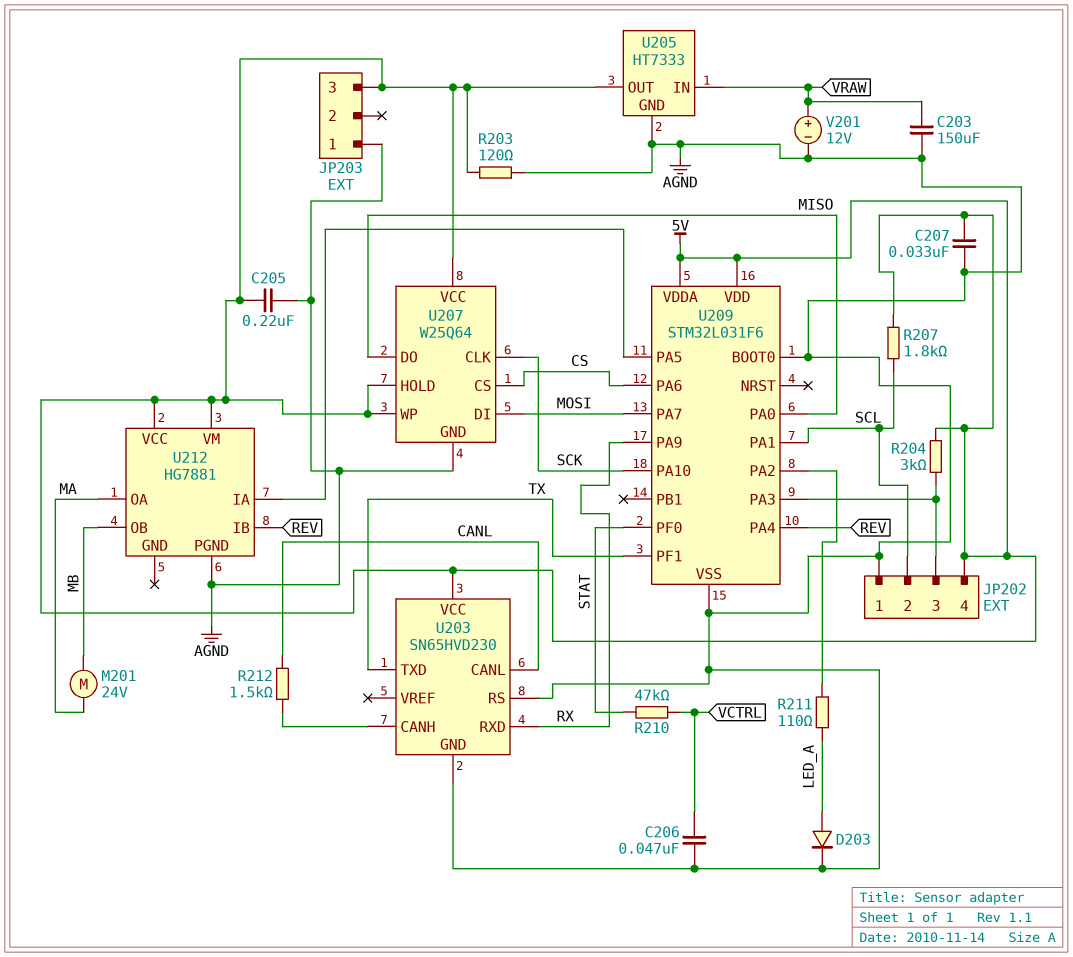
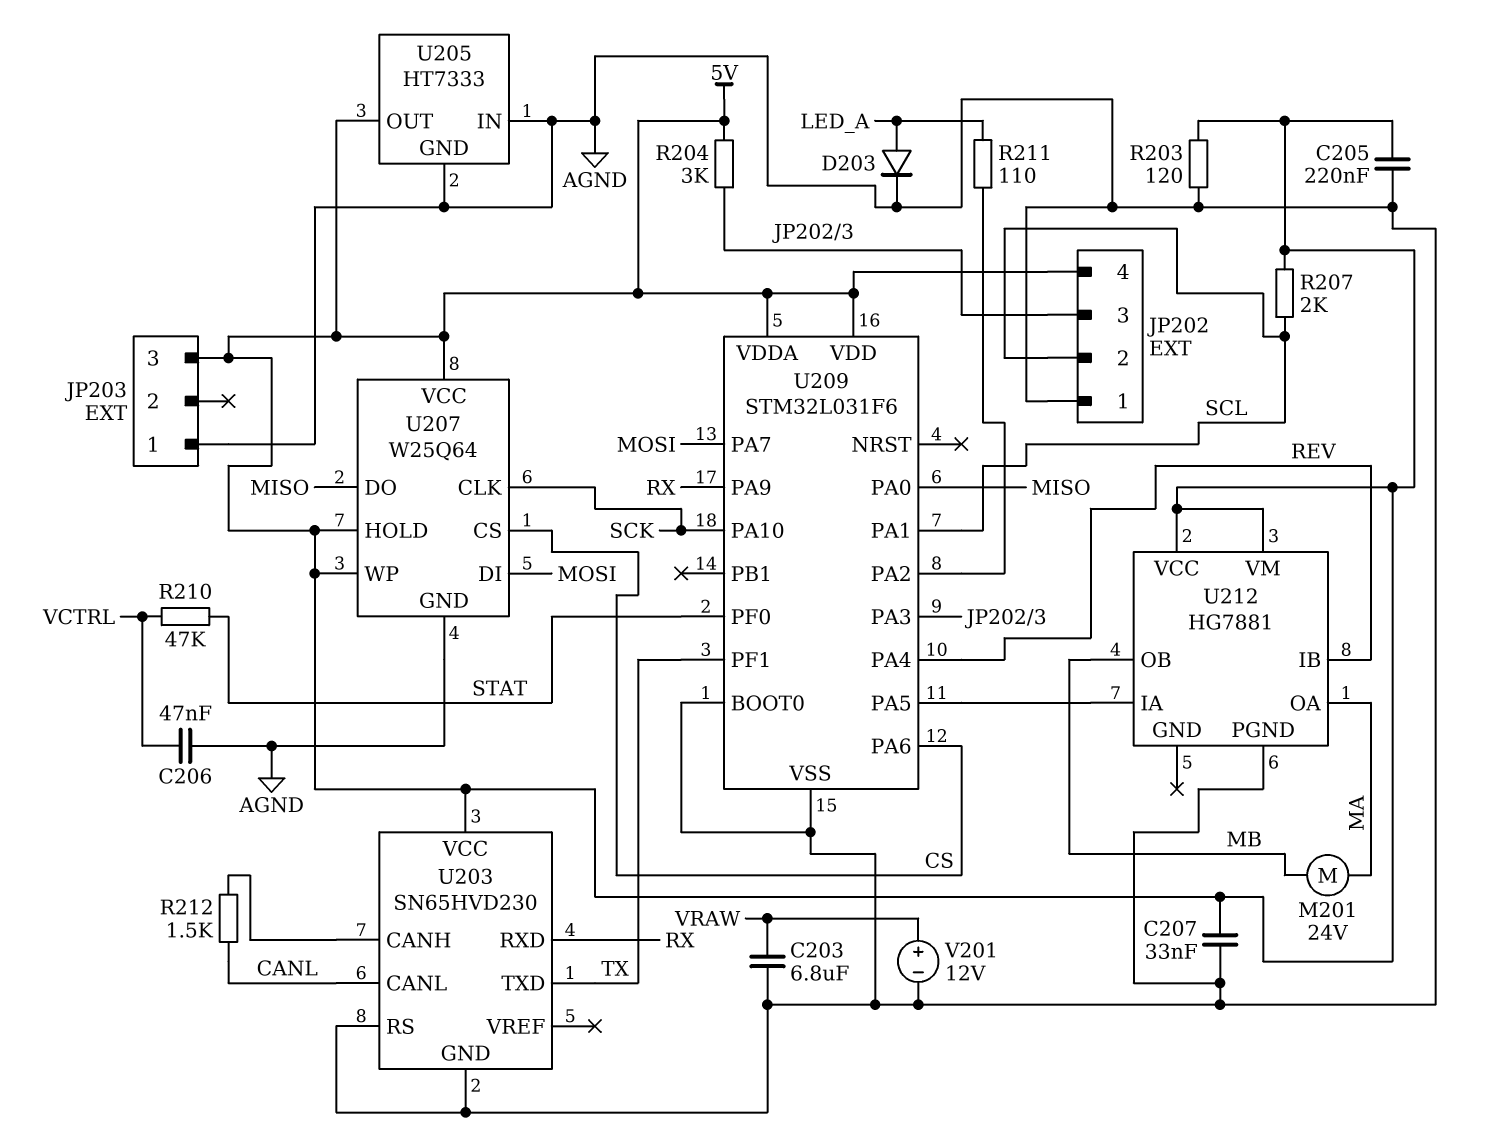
C203: 150uF (AGND, VRAW) -> 6.8uF (AGND, VRAW)
R207: 1.8k (5V, SCL) -> 2k (5V, SCL)
U205 pin IN: VRAW -> AGND

